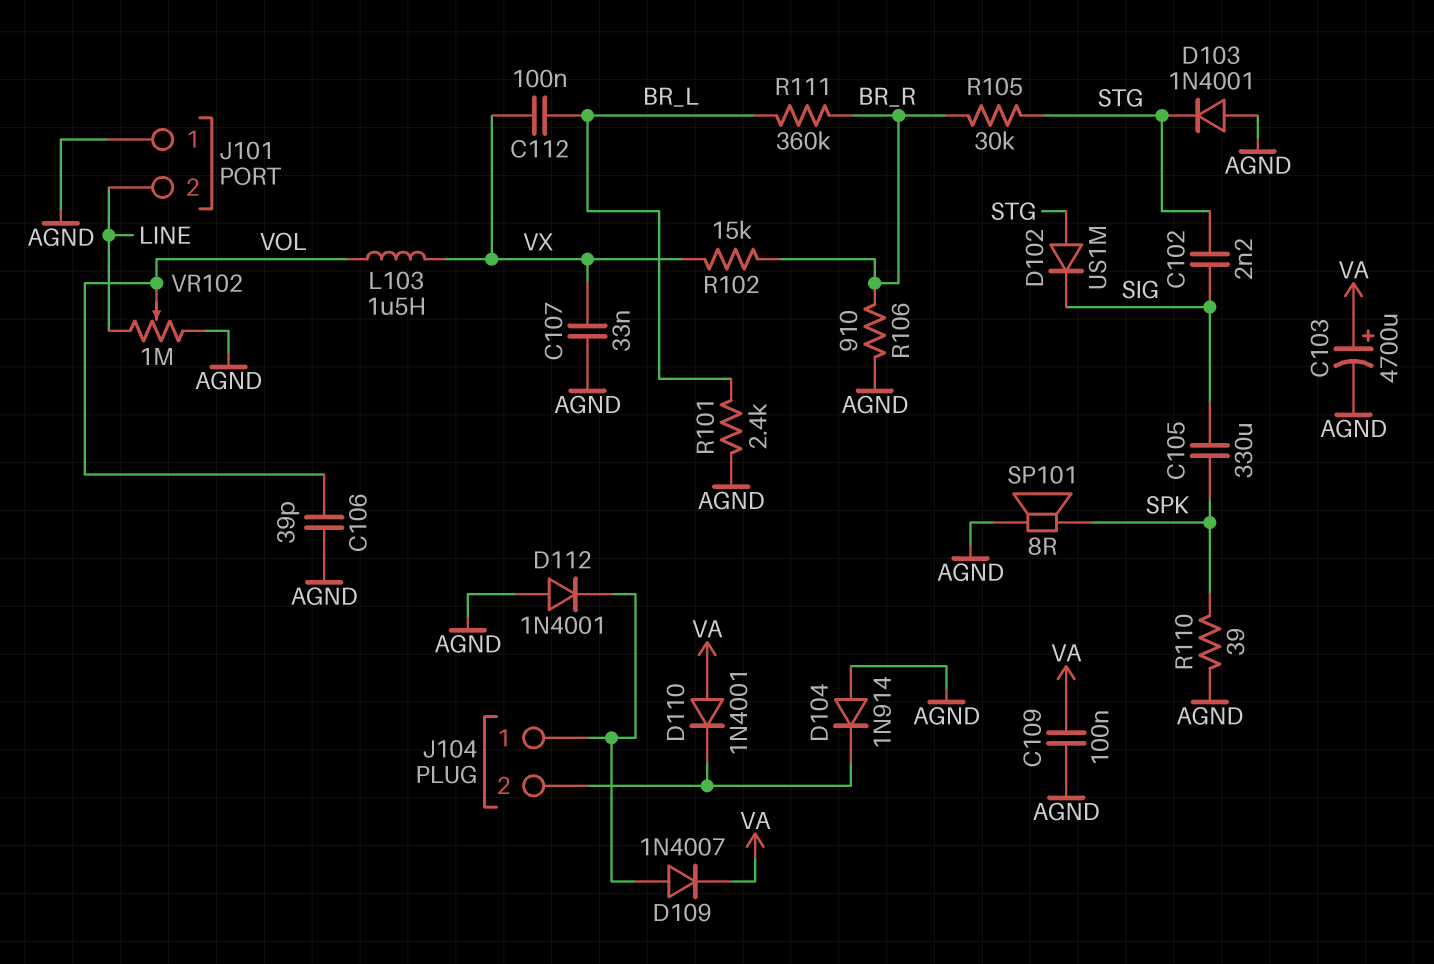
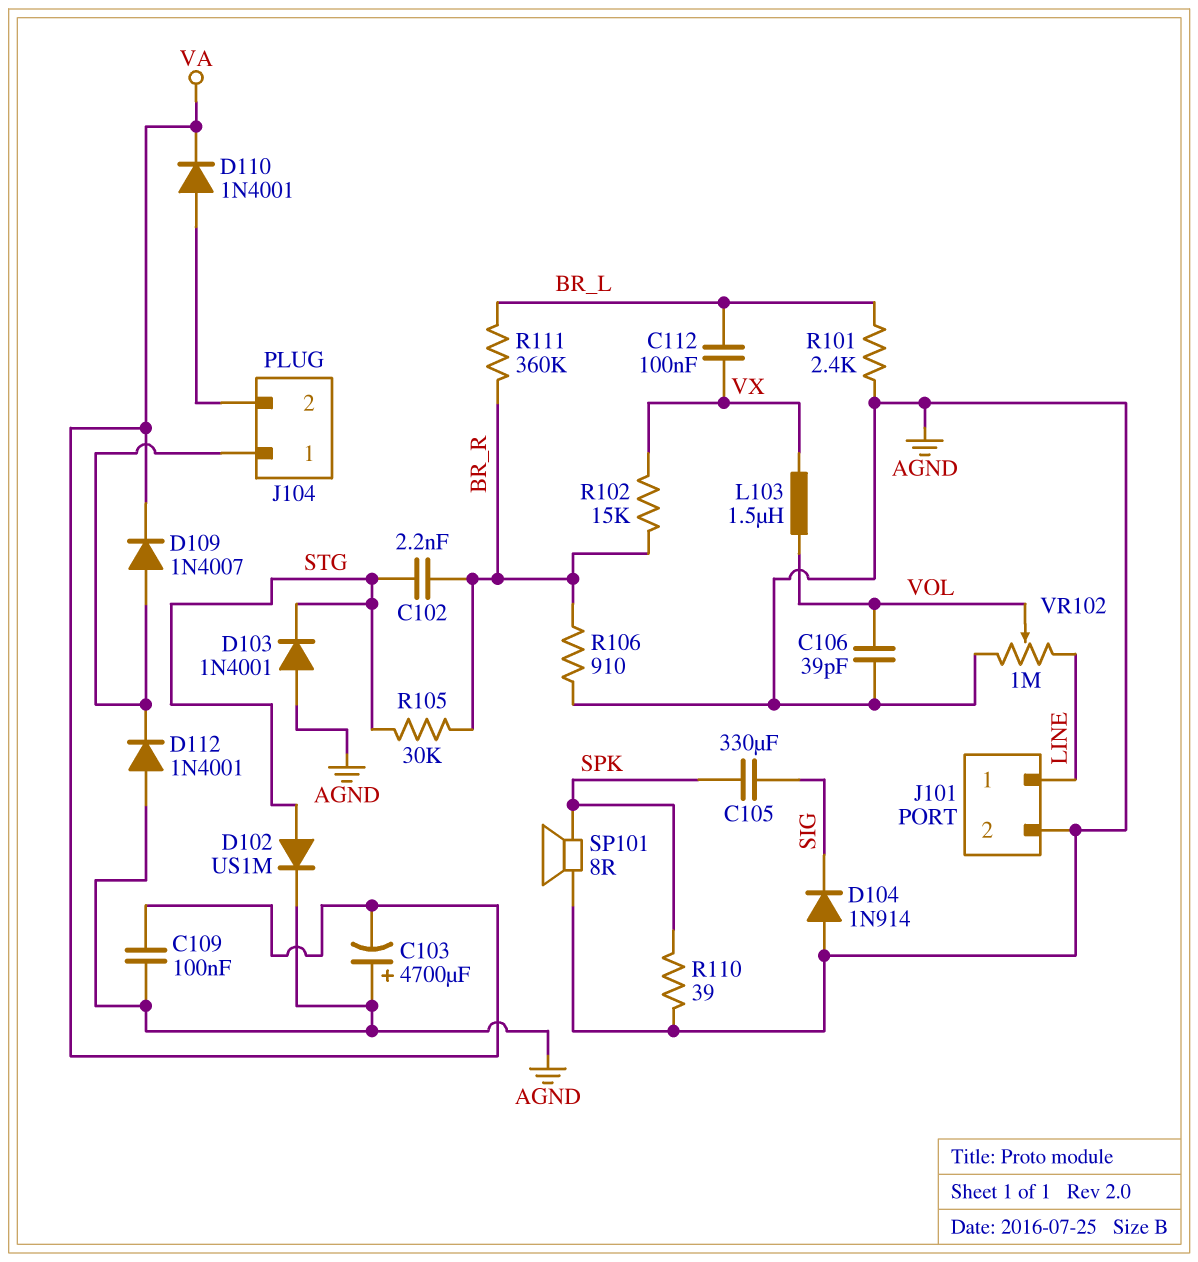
C102: 2.2nF (SIG, STG) -> 2.2nF (BR_R, STG)
C103: 4700uF (plus VA, minus AGND) -> 4700uF (plus AGND, minus VA)
C107: 33nF (AGND, VX) -> none
D102: diode US1M (A STG, K SIG) -> diode US1M (A STG, K AGND)
D104: diode 1N914 (A AGND, K J104/2) -> diode 1N914 (A AGND, K SIG)
D110: diode 1N4001 (A VA, K J104/2) -> diode 1N4001 (A J104/2, K VA)
J101 pin 1: AGND -> LINE
J101 pin 2: LINE -> AGND

